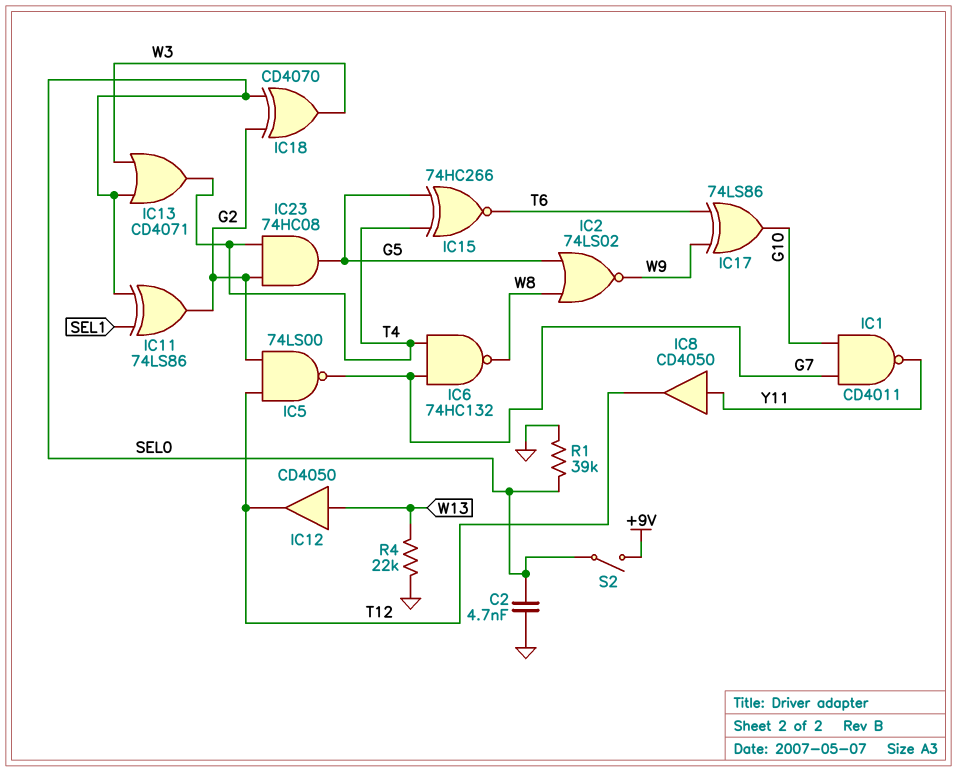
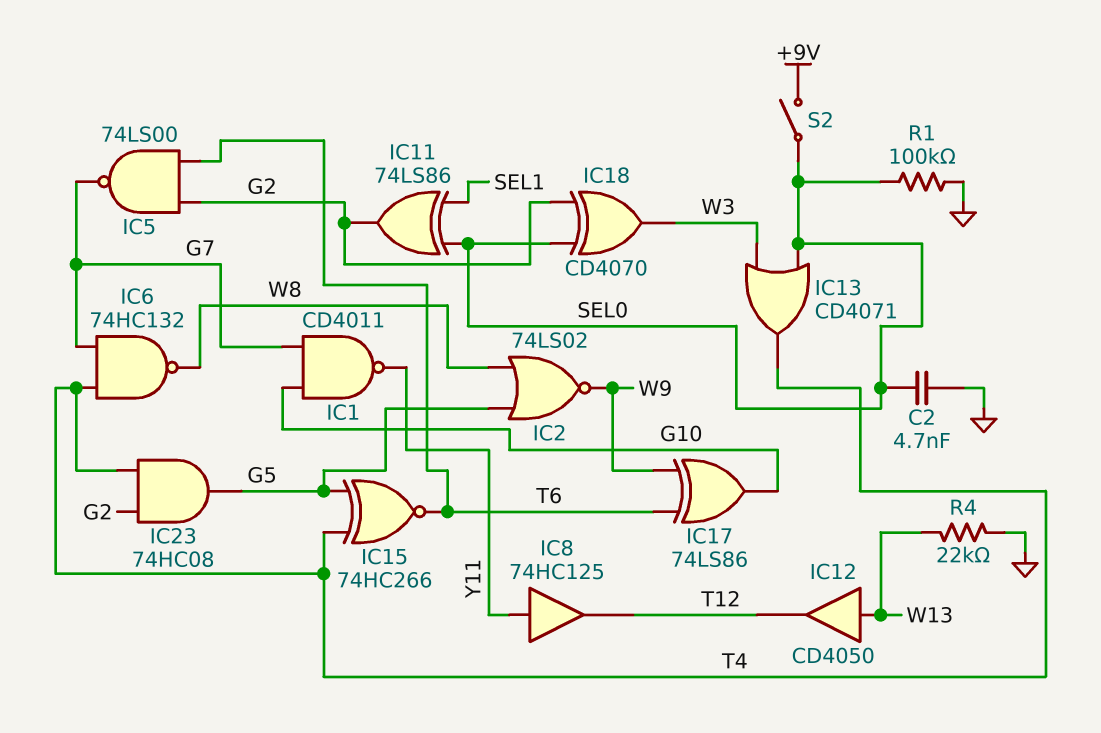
IC5: NAND 74LS00 (in G2, in T12, out G7) -> NAND 74LS00 (in G2, in T6, out G7)
IC8: buffer CD4050 (in Y11, out T12) -> buffer 74HC125 (in Y11, out T12)
R1: 39k (GND, SEL0) -> 100k (GND, SEL0)

